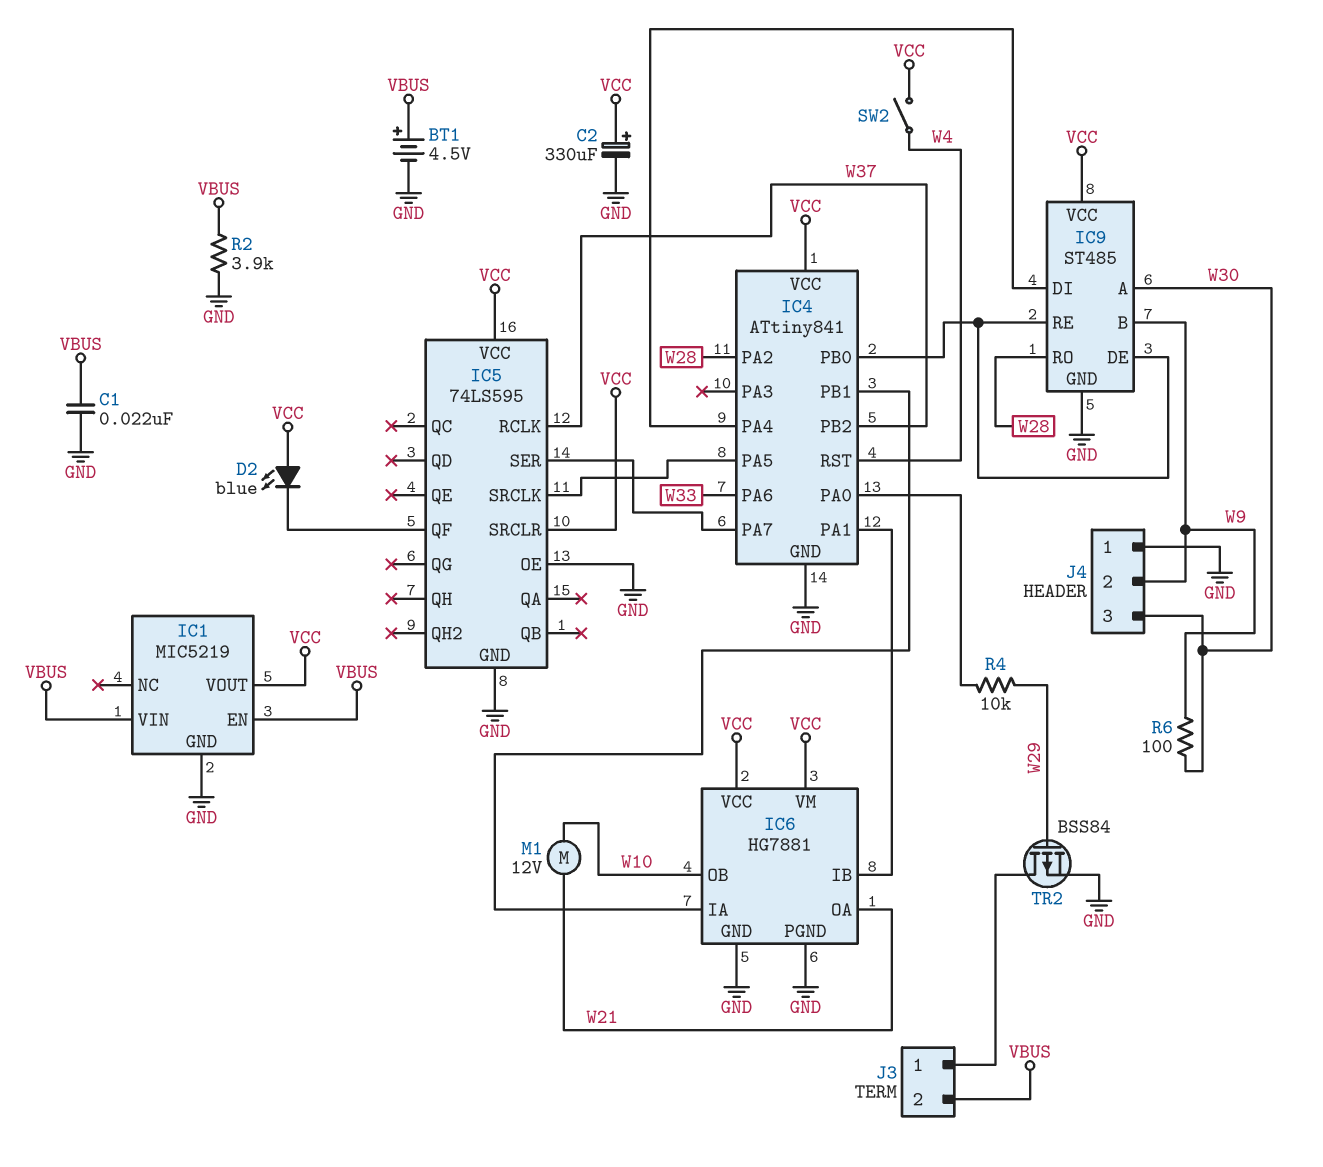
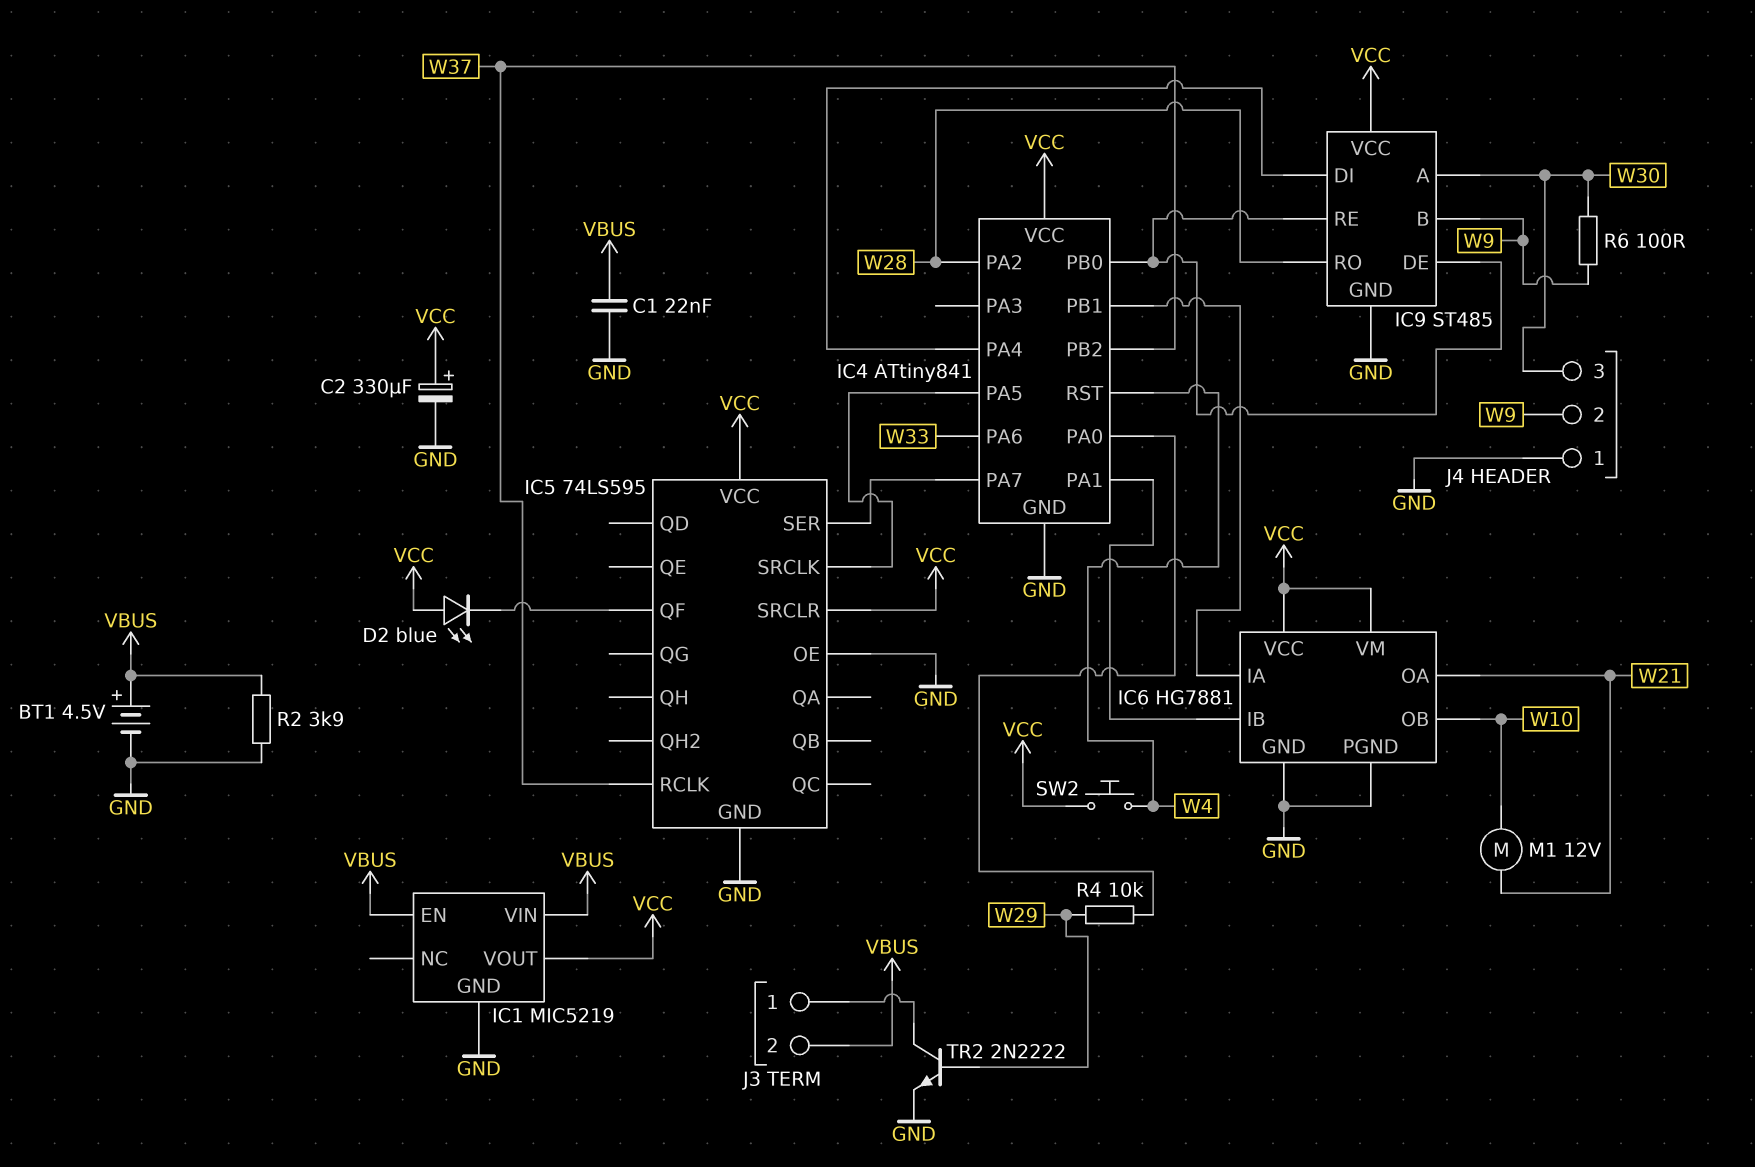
SW2: switch (VCC, W4) -> button (VCC, W4)
TR2: PMOS BSS84 (G W29, D J3/1, S GND) -> NPN 2N2222 (B W29, C J3/1, E GND)

